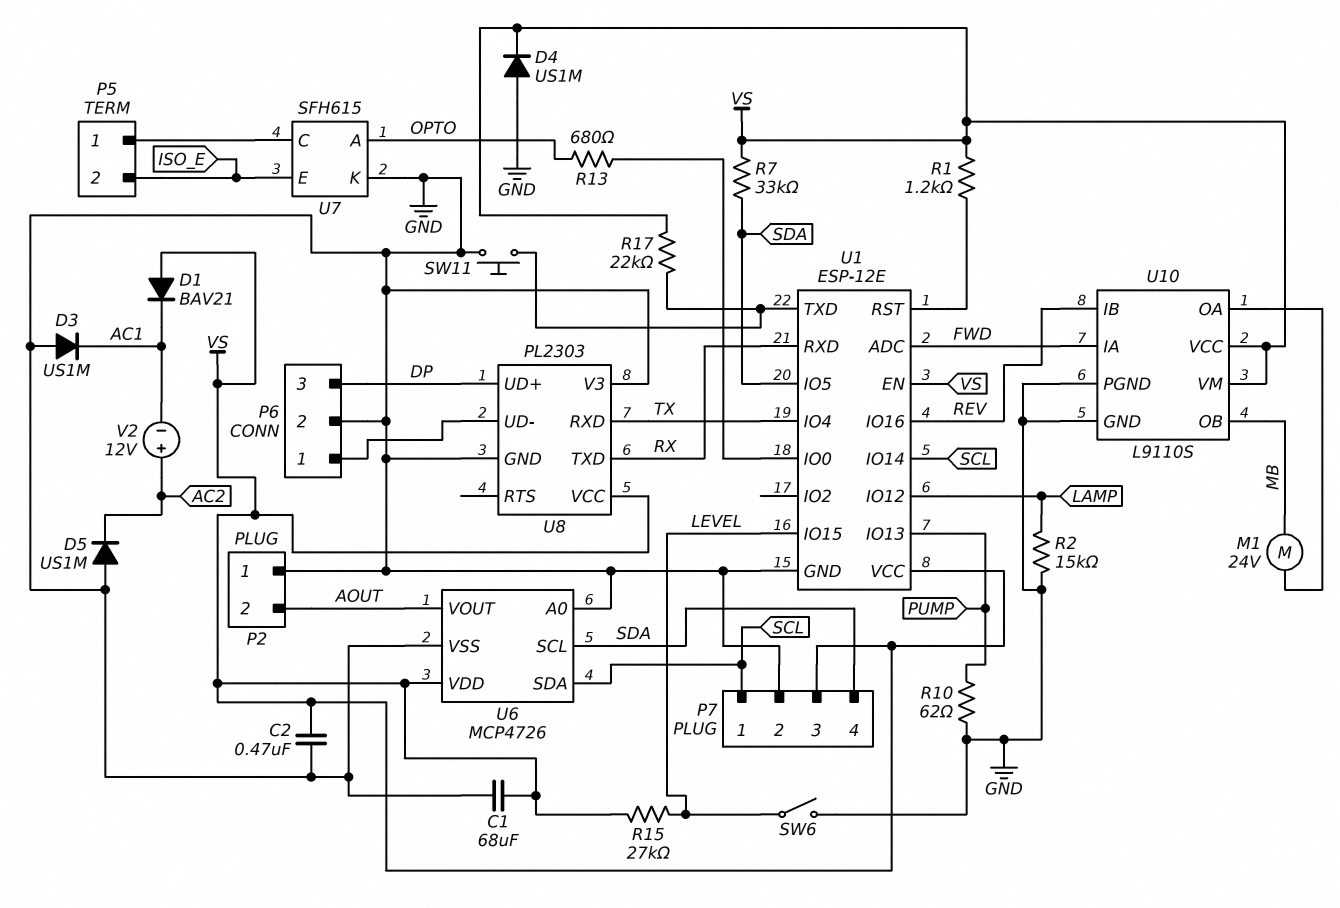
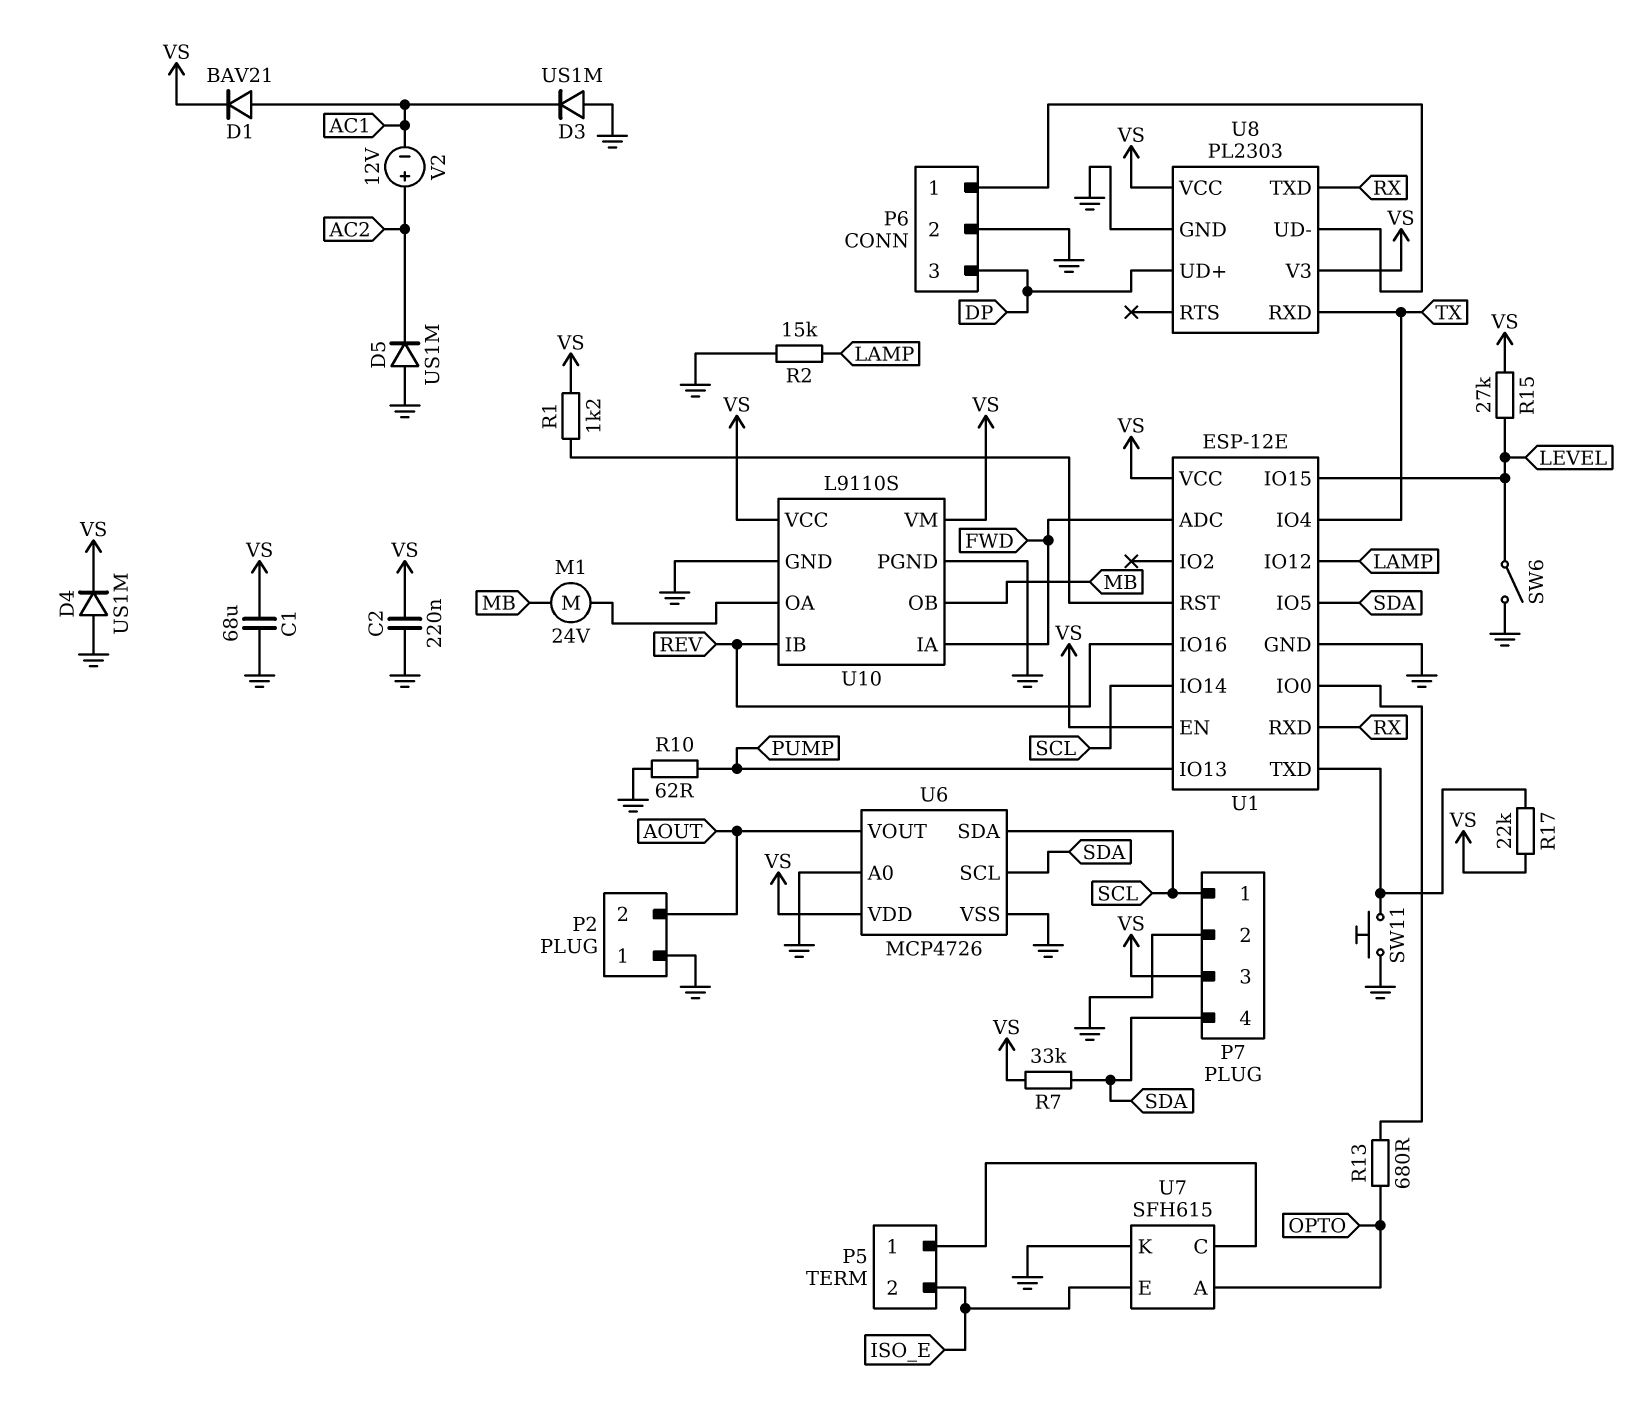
C2: 470nF (GND, VS) -> 220nF (GND, VS)
D1: diode BAV21 (A VS, K AC1) -> diode BAV21 (A AC1, K VS)
U8 pin V3: GND -> VS

